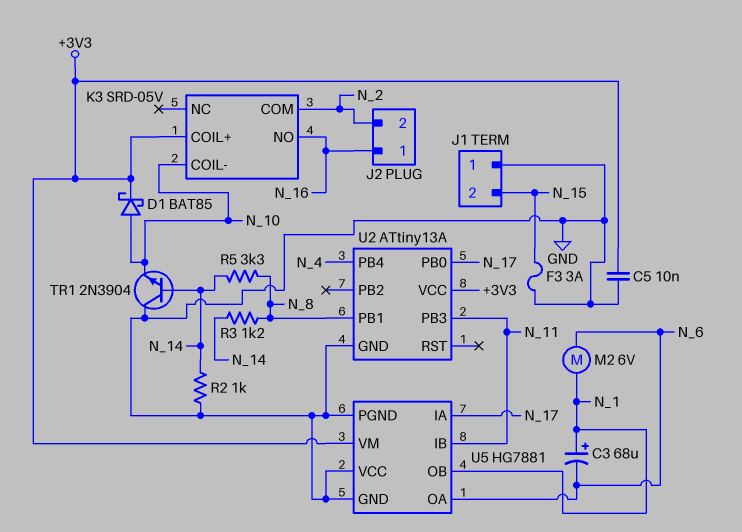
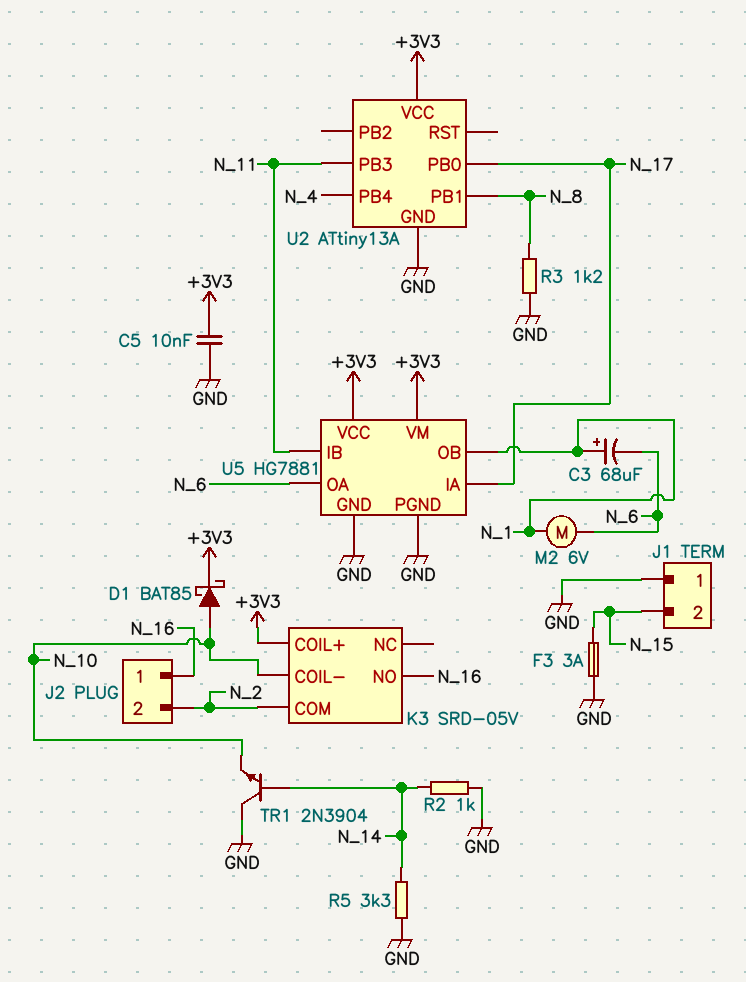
R3: 1.2k (N_8, N_14) -> 1.2k (GND, N_8)
R5: 3.3k (N_8, N_14) -> 3.3k (GND, N_14)
U5 pin VCC: GND -> +3V3

